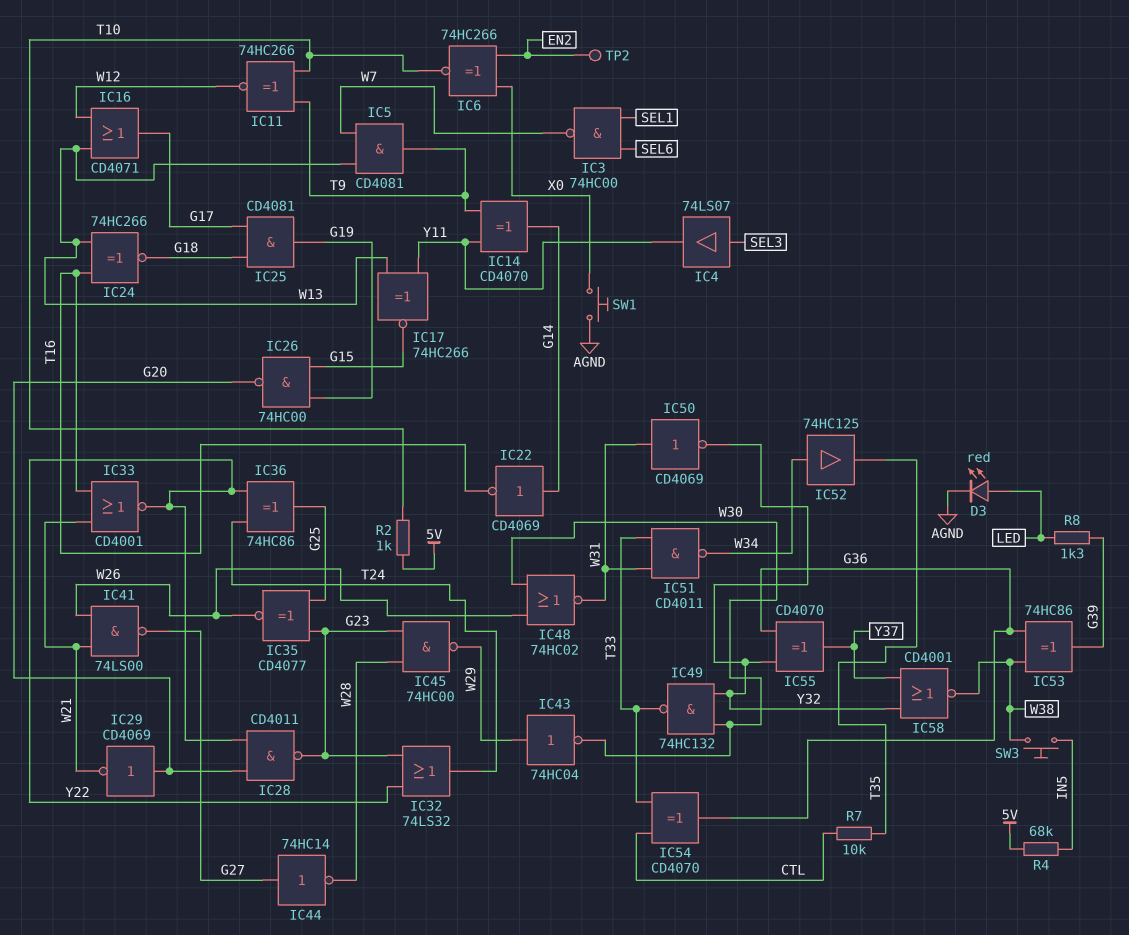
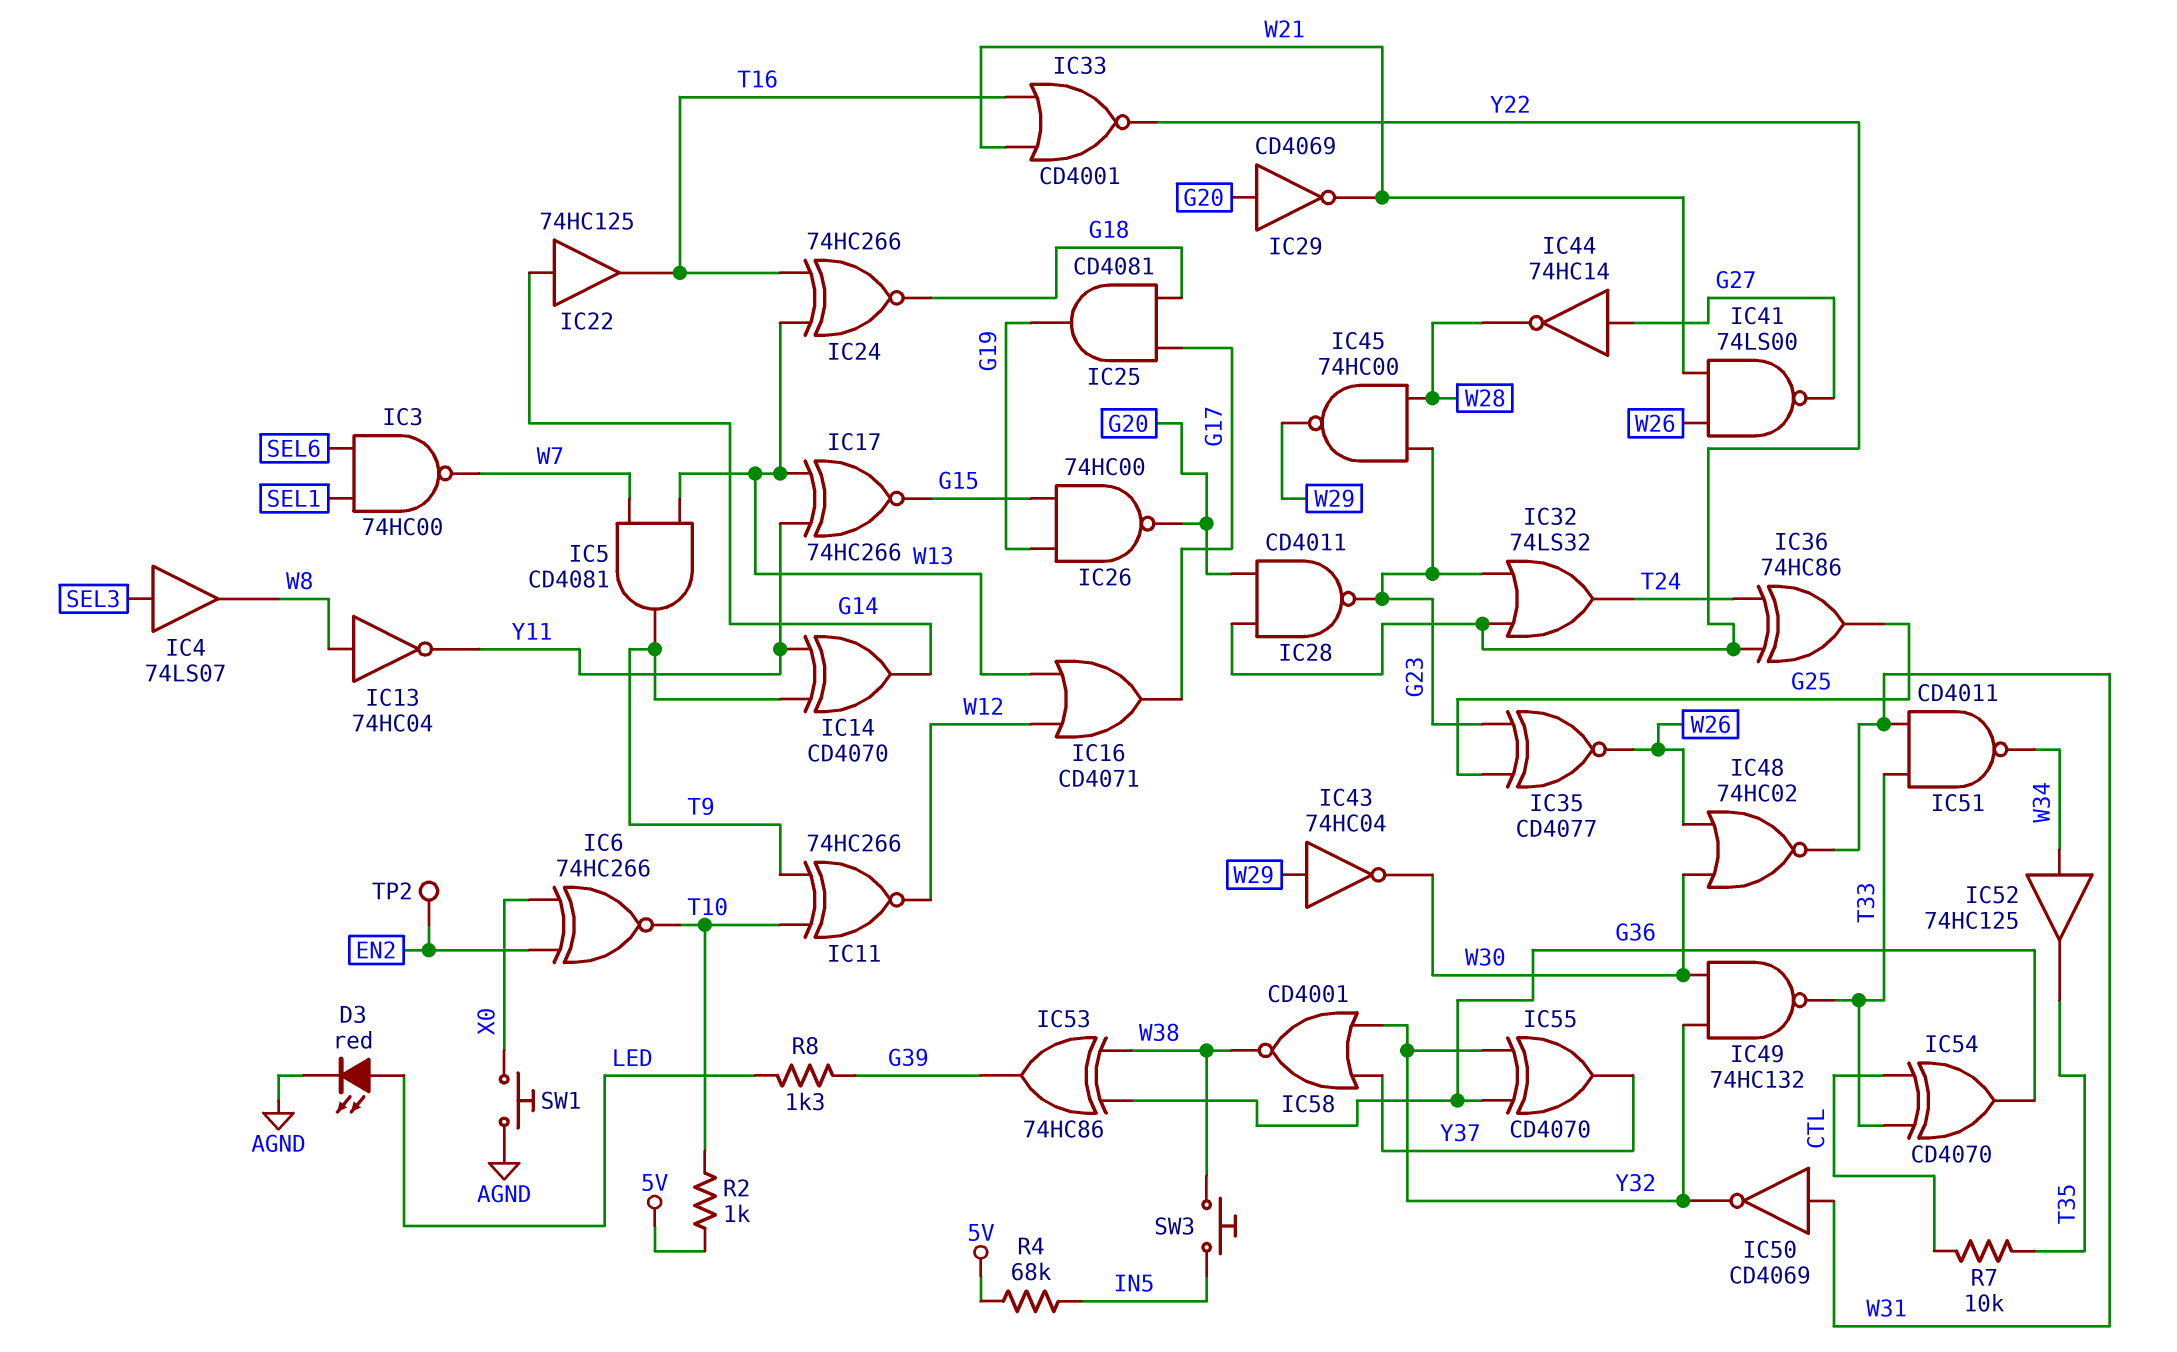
IC4: buffer 74LS07 (in SEL3, out Y11) -> buffer 74LS07 (in SEL3, out W8)
IC13: none -> NOT 74HC04 (in W8, out Y11)
IC22: NOT CD4069 (in G14, out T16) -> buffer 74HC125 (in G14, out T16)

